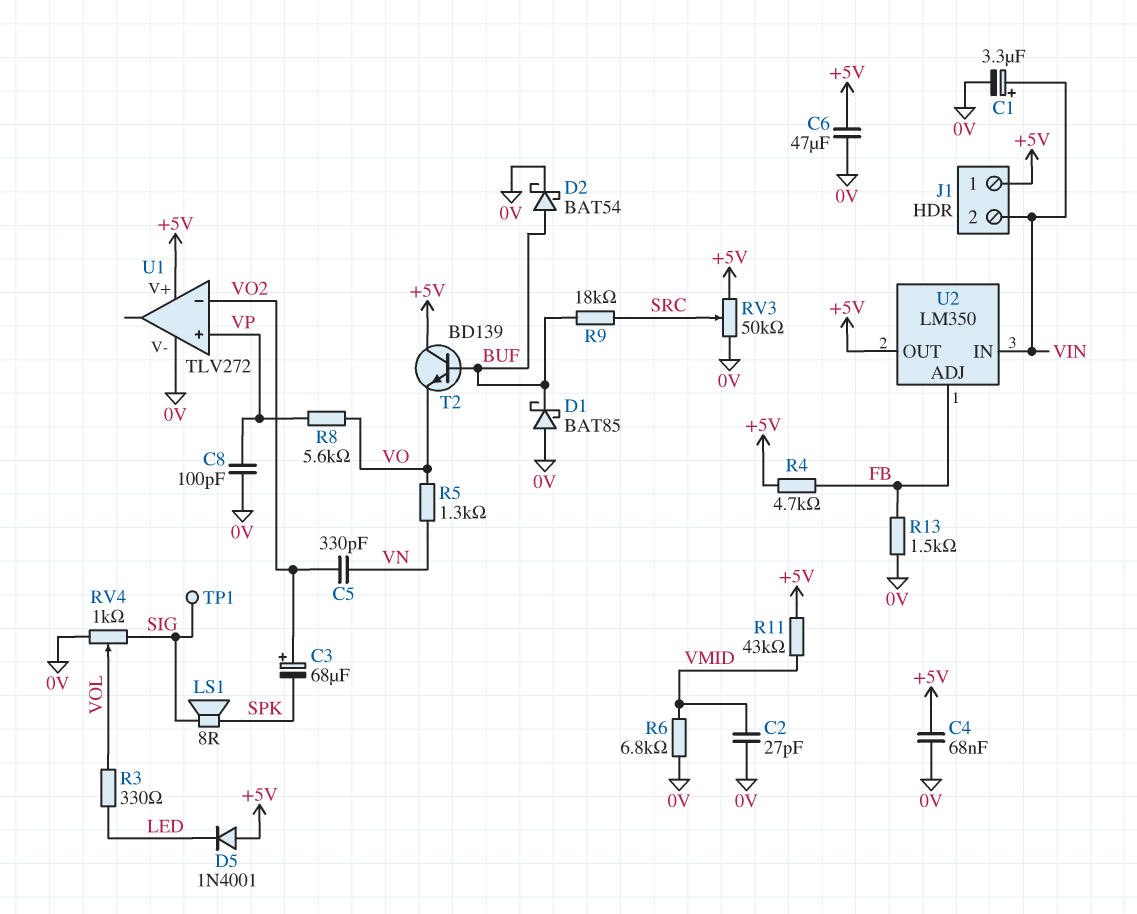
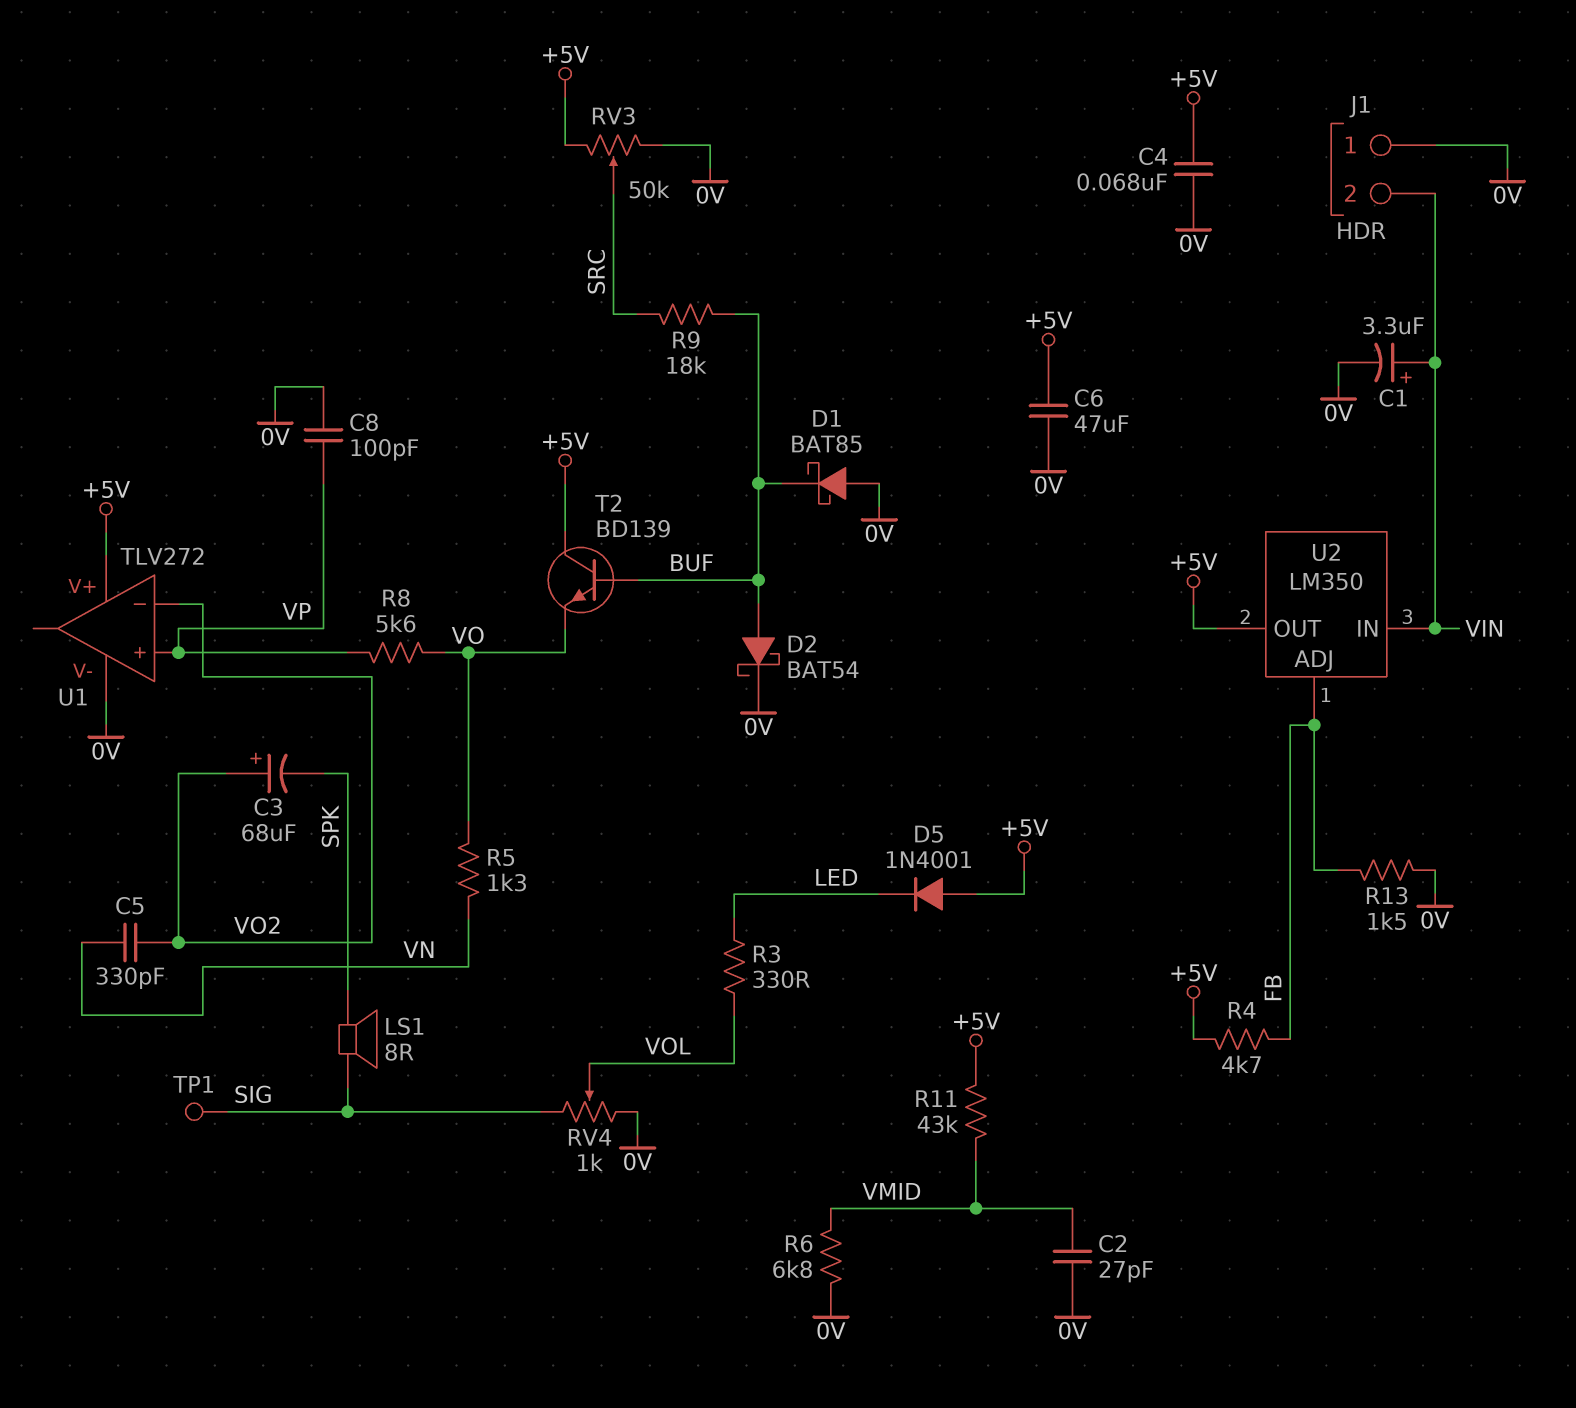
J1 pin 1: +5V -> 0V

